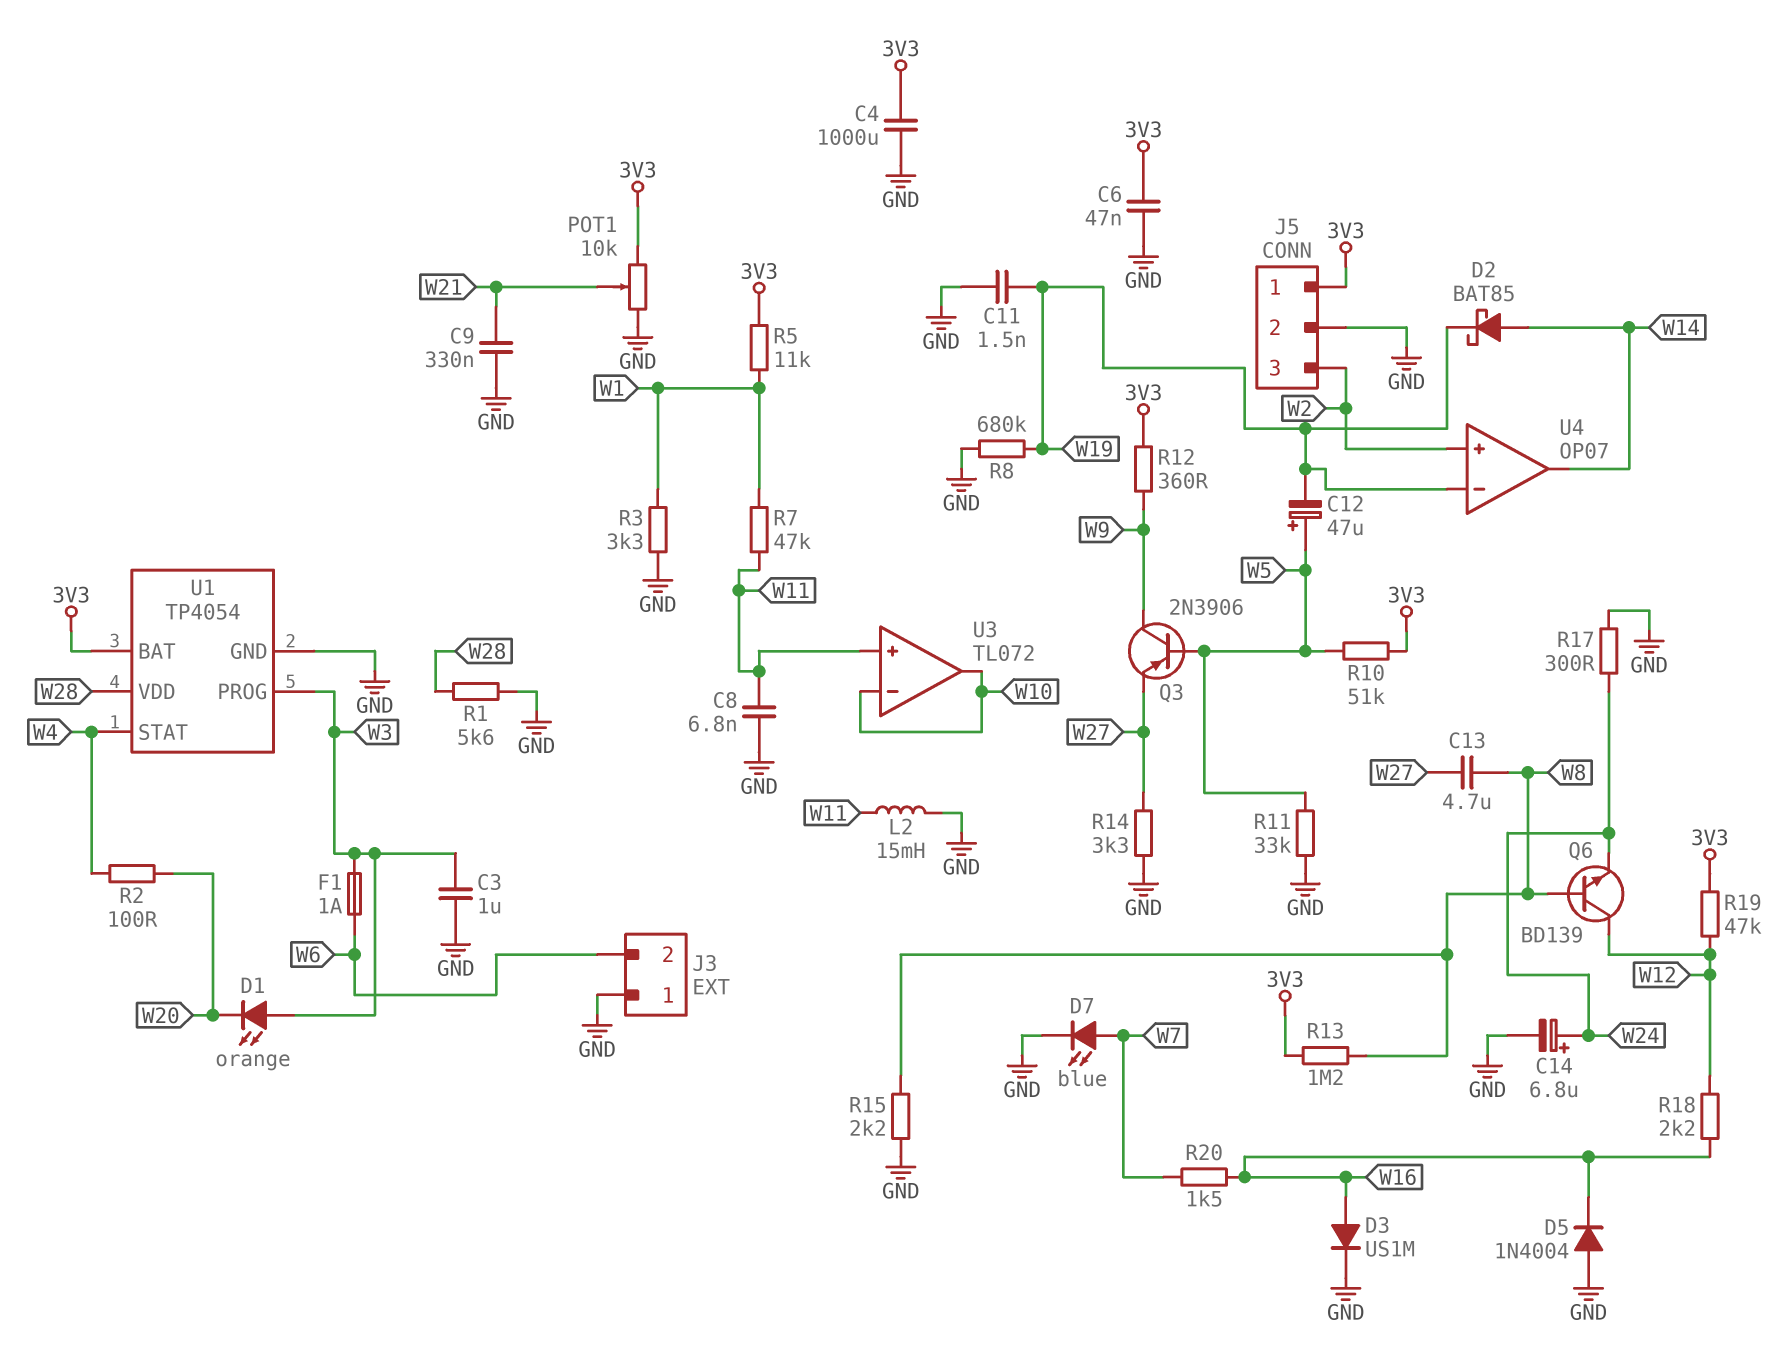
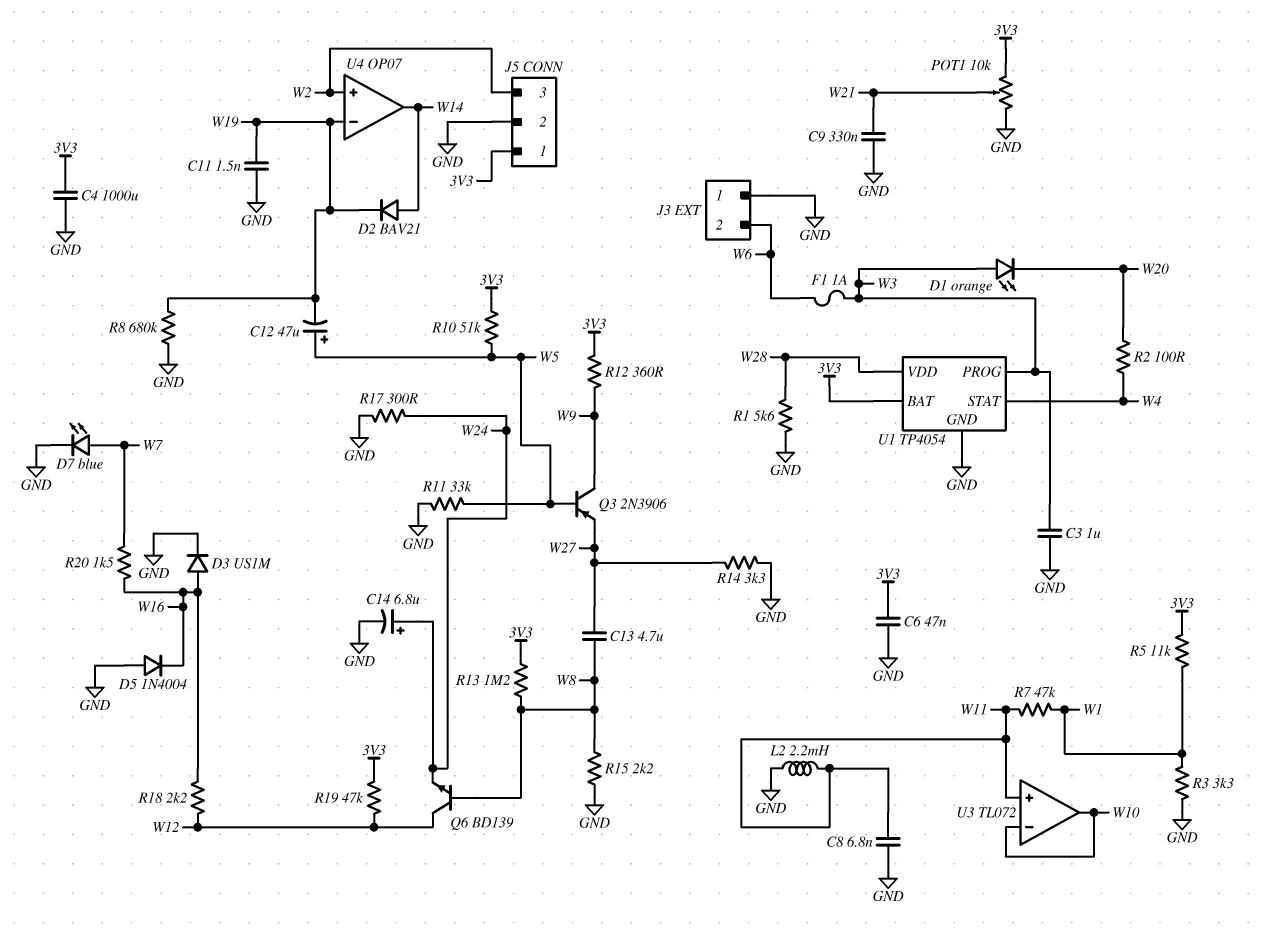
D2: schottky BAT85 (A W14, K W19) -> diode BAV21 (A W14, K W19)
L2: 15mH (GND, W11) -> 2.2mH (GND, W11)

